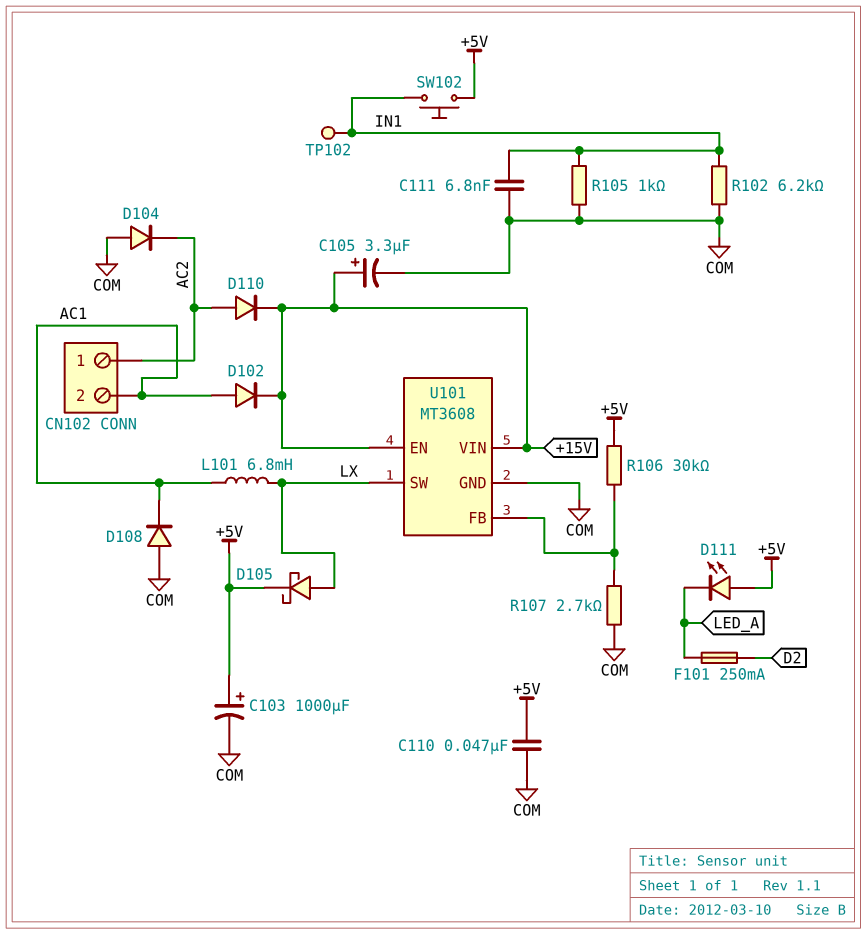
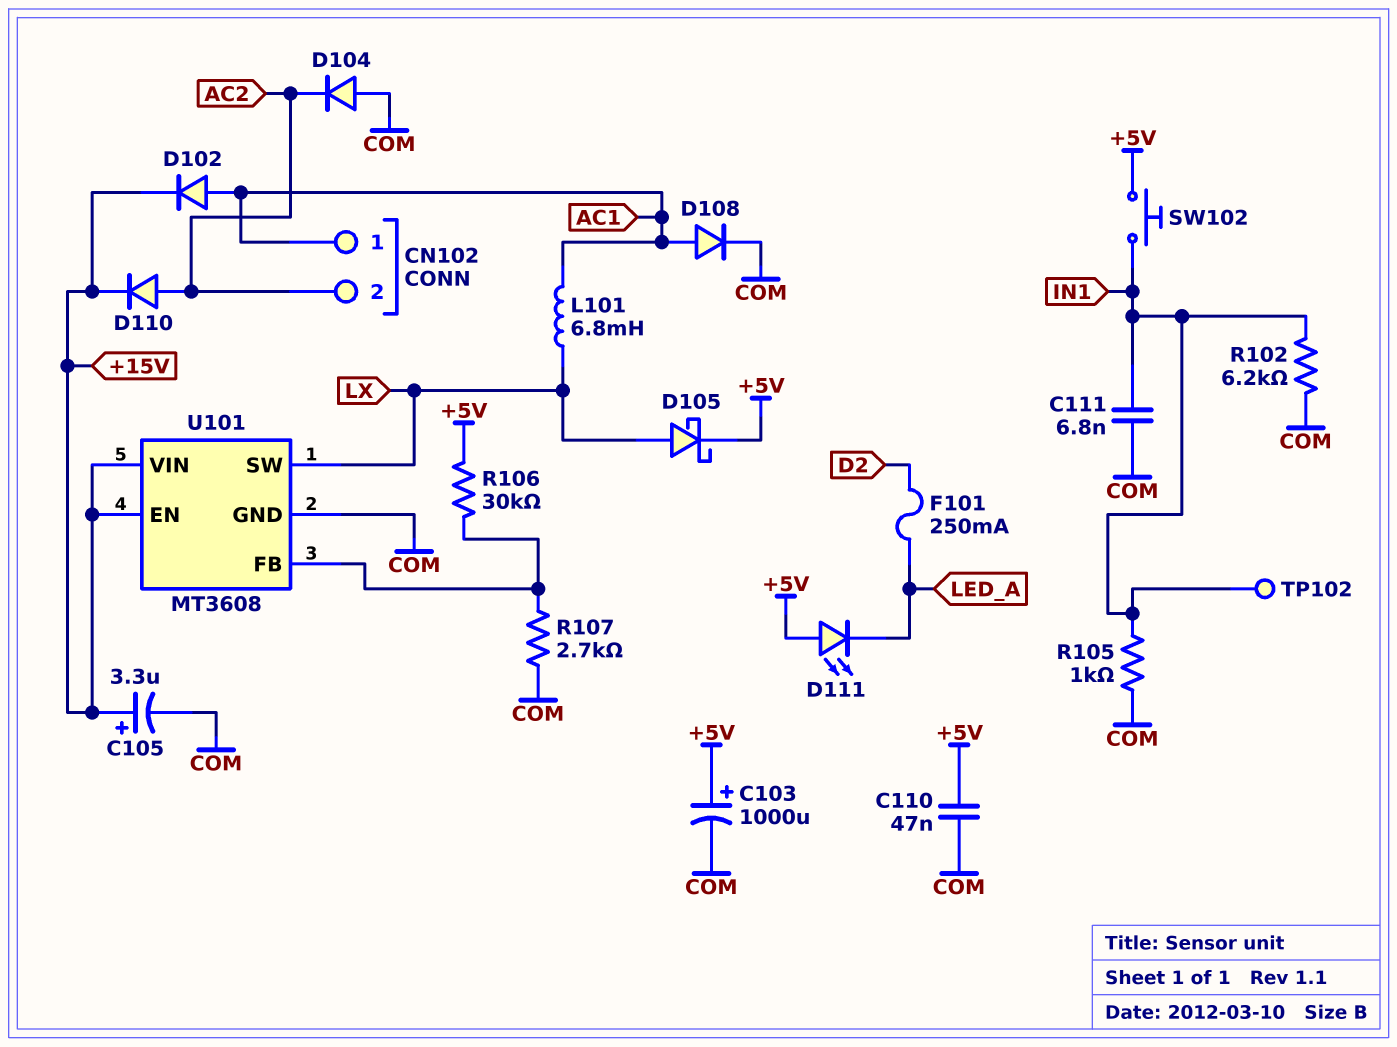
CN102 pin 1: AC2 -> AC1
CN102 pin 2: AC1 -> AC2
D108: diode (A COM, K AC1) -> diode (A AC1, K COM)

